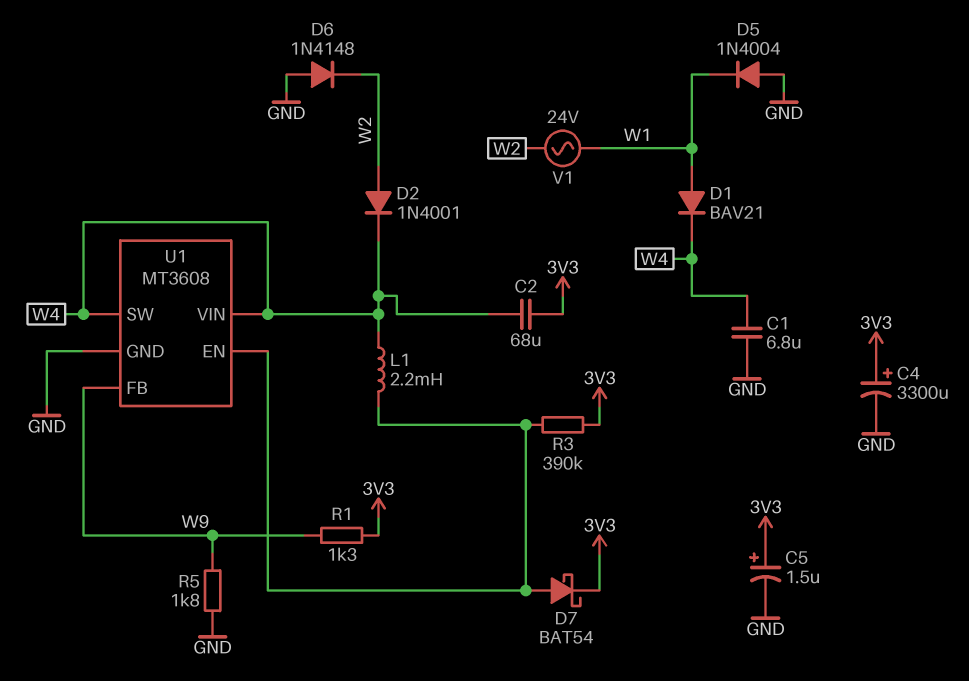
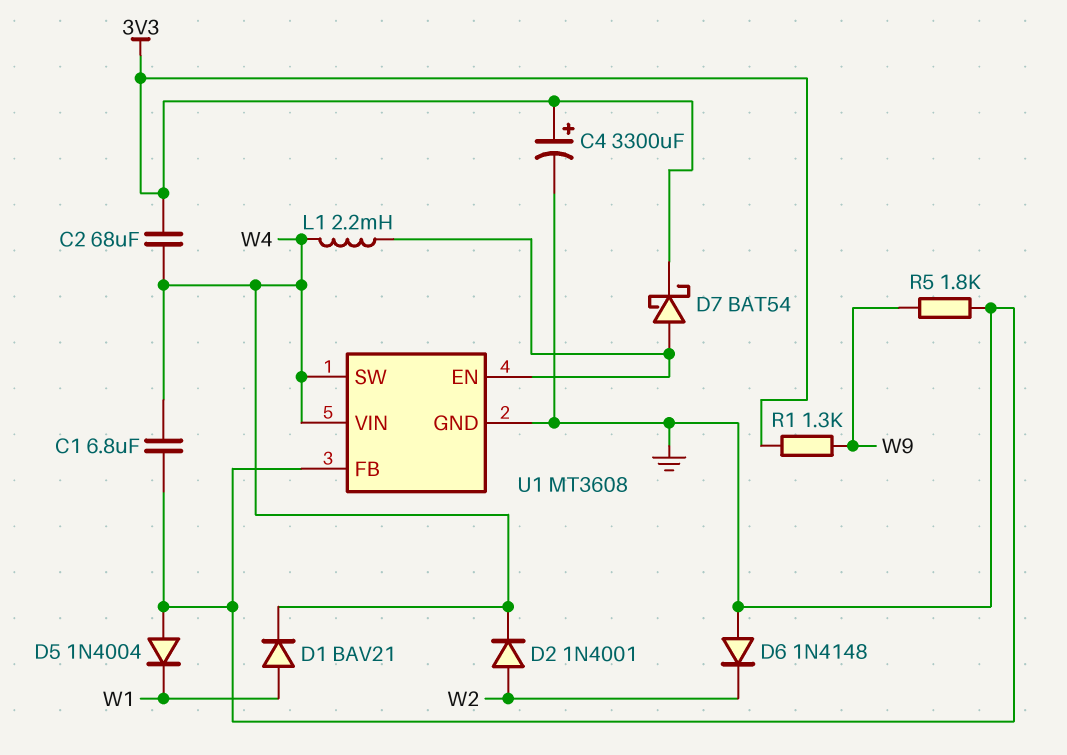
C5: 1.5uF (plus 3V3, minus GND) -> none
R3: 390k (3V3, U1/EN) -> none
U1 pin FB: W9 -> GND
V1: AC 24V (W1, W2) -> none

